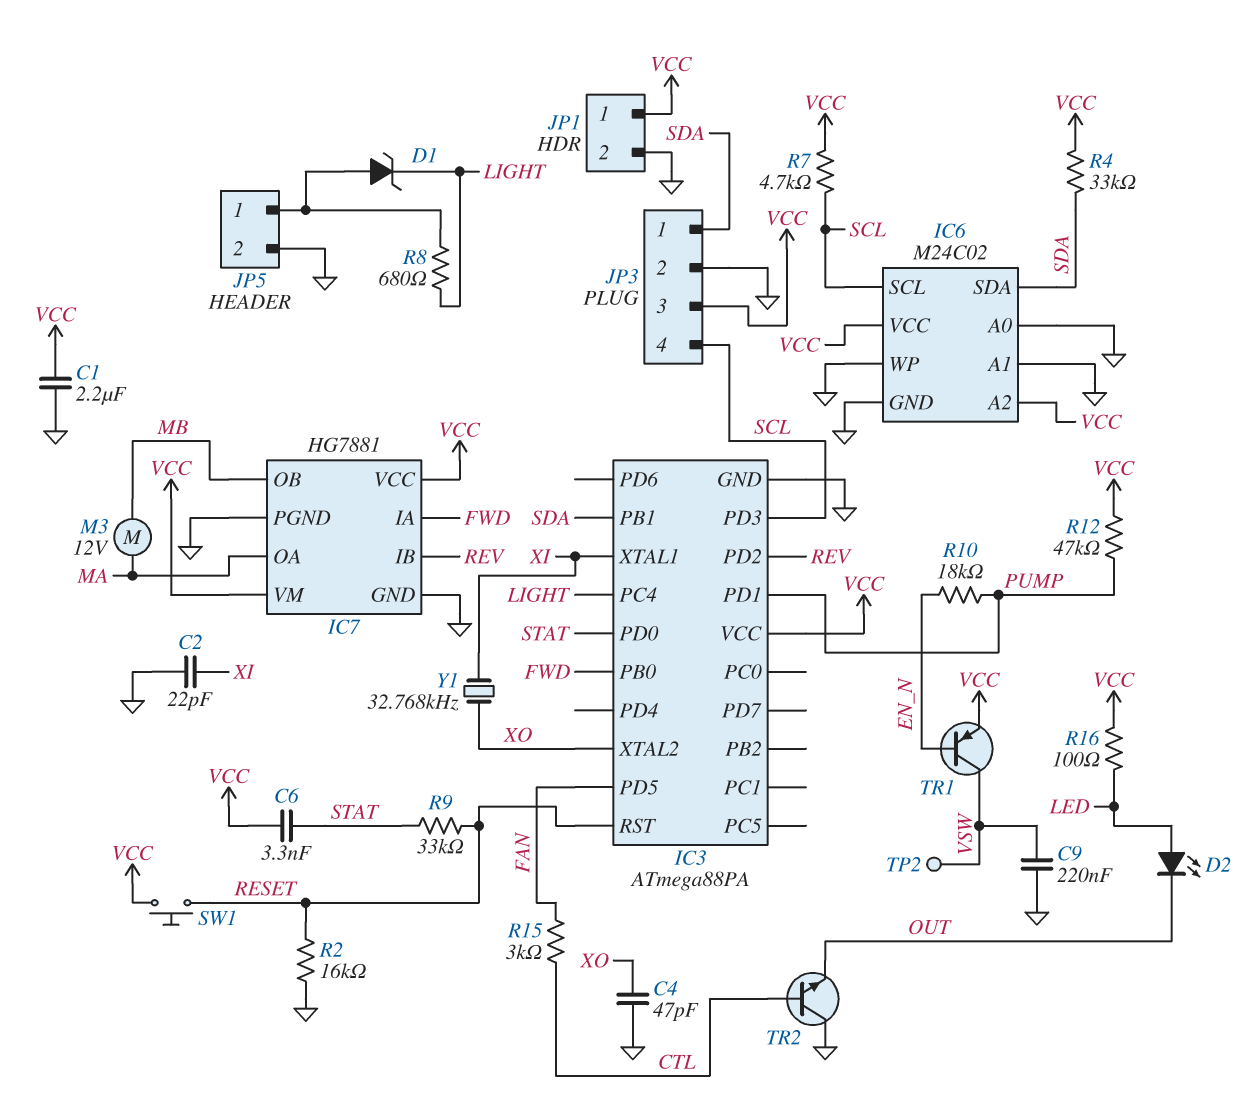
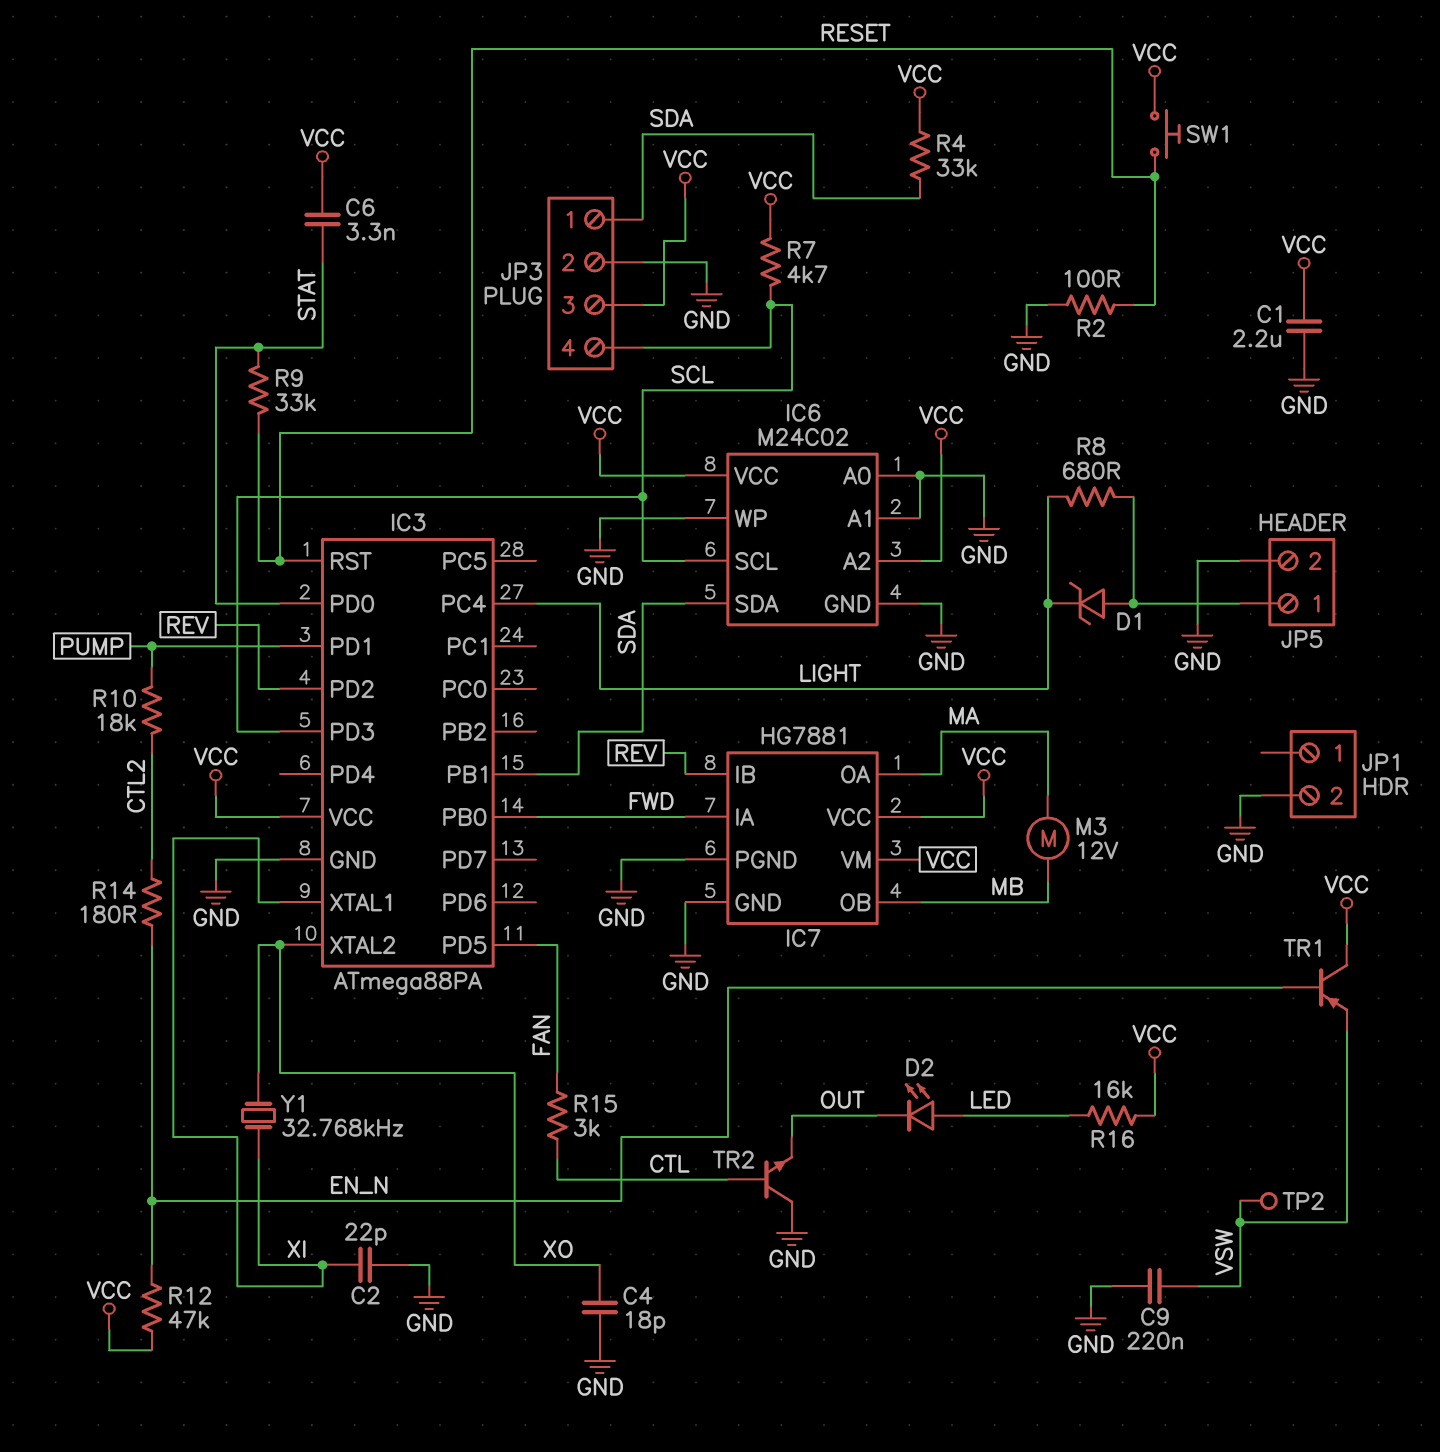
C4: 47pF (GND, XO) -> 18pF (GND, XO)
JP1 pin 1: VCC -> none
R2: 16k (GND, RESET) -> 100 (GND, RESET)
R10: 18k (EN_N, PUMP) -> 18k (CTL2, PUMP)
R12: 47k (PUMP, VCC) -> 47k (EN_N, VCC)
R14: none -> 180 (CTL2, EN_N)
R16: 100 (LED, VCC) -> 16k (LED, VCC)
TR1: PNP (B EN_N, C VSW, E VCC) -> PNP (B EN_N, C VCC, E VSW)

